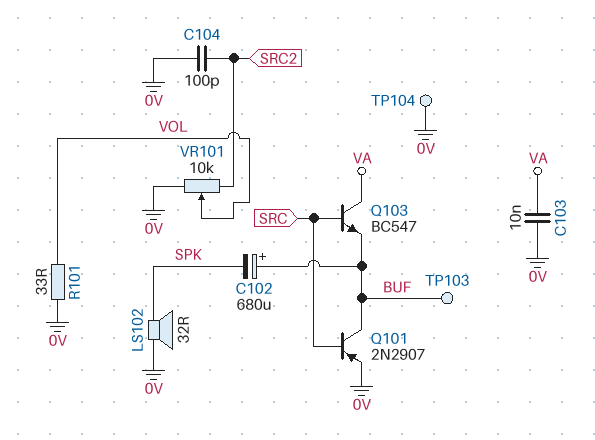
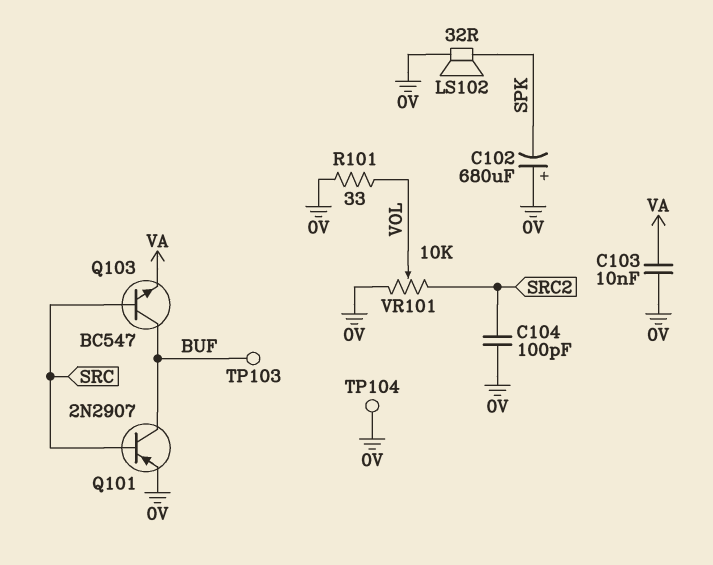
C102: 680uF (plus BUF, minus SPK) -> 680uF (plus 0V, minus SPK)
Q103: NPN BC547 (B SRC, C VA, E BUF) -> NPN BC547 (B SRC, C BUF, E VA)

